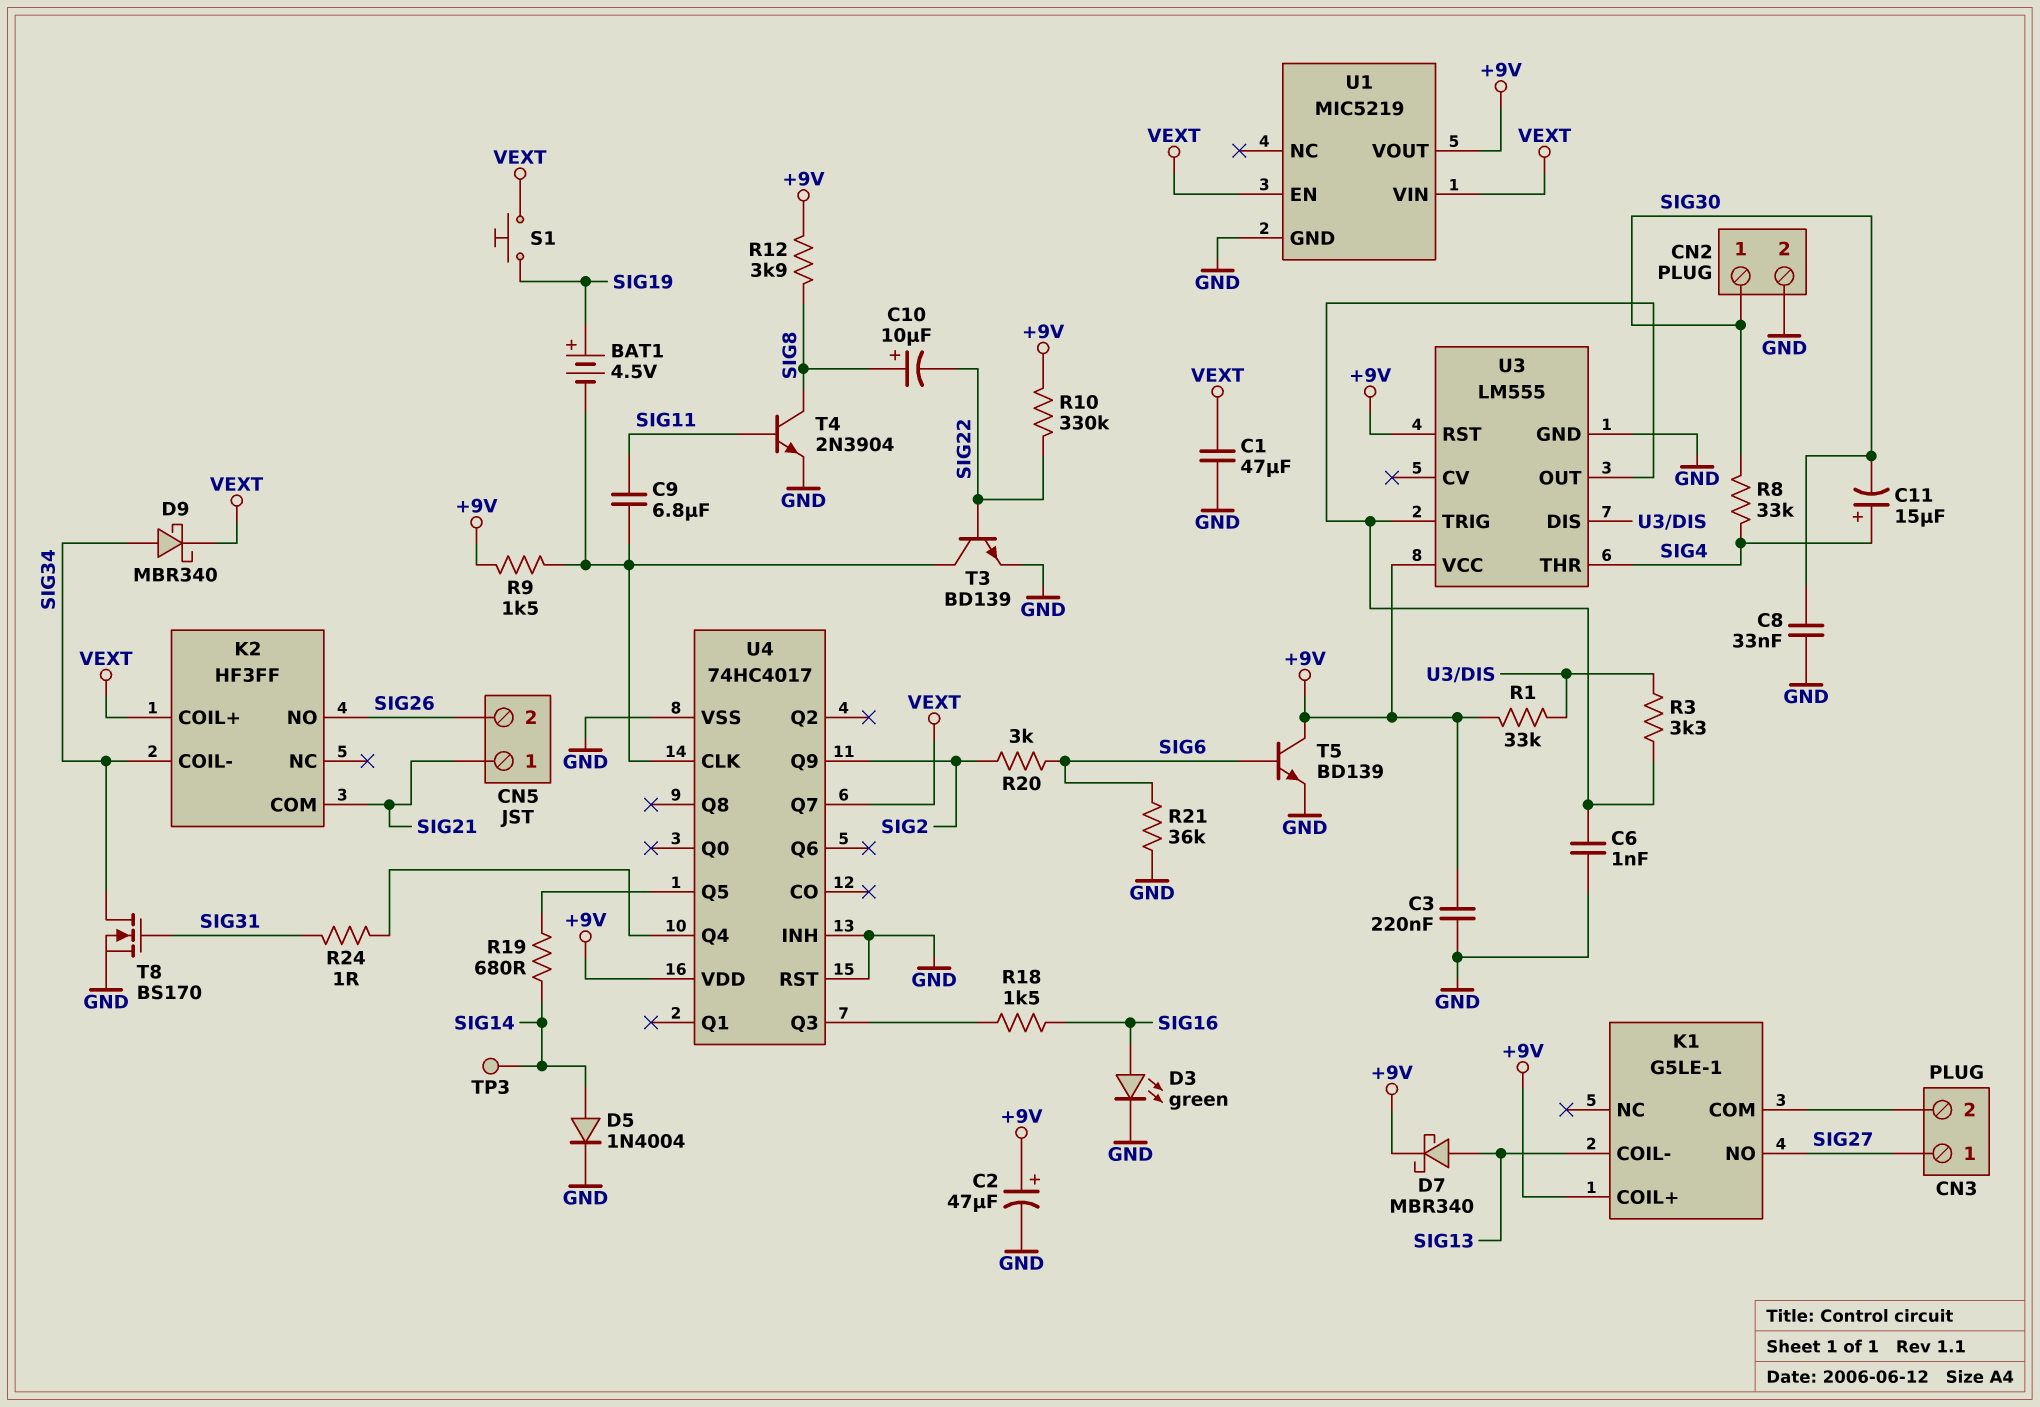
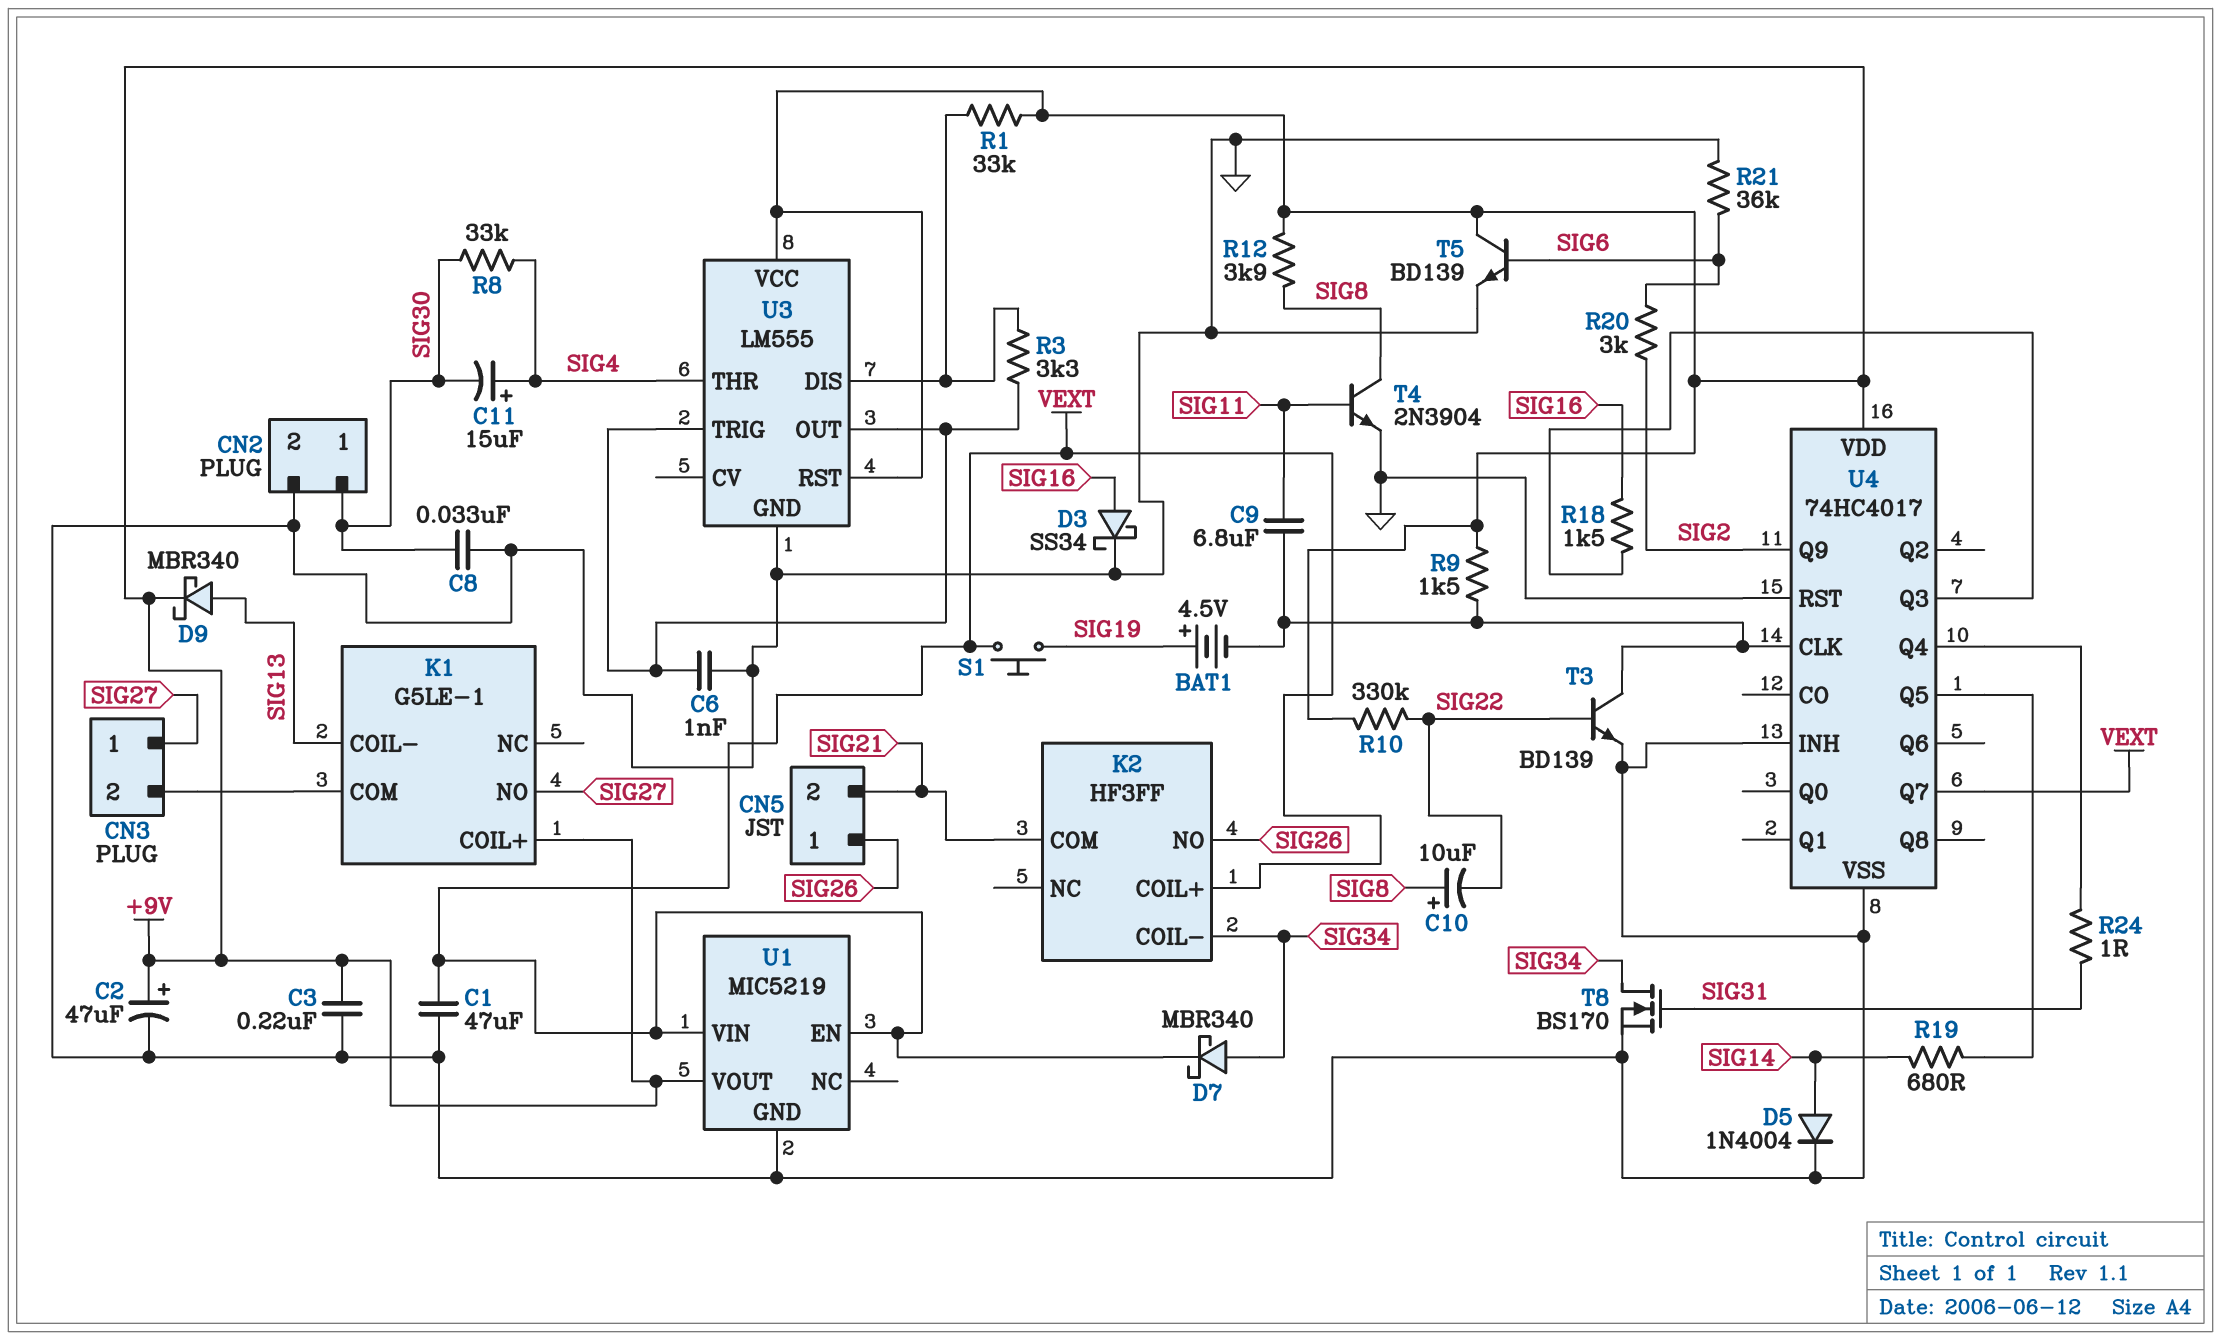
CN5 pin 1: SIG21 -> SIG26
CN5 pin 2: SIG26 -> SIG21
D3: LED green (A SIG16, K GND) -> schottky SS34 (A SIG16, K GND)
D7: schottky MBR340 (A SIG13, K +9V) -> schottky MBR340 (A SIG34, K VEXT)
D9: schottky MBR340 (A SIG34, K VEXT) -> schottky MBR340 (A SIG13, K +9V)
TP3: test point (SIG14) -> none

